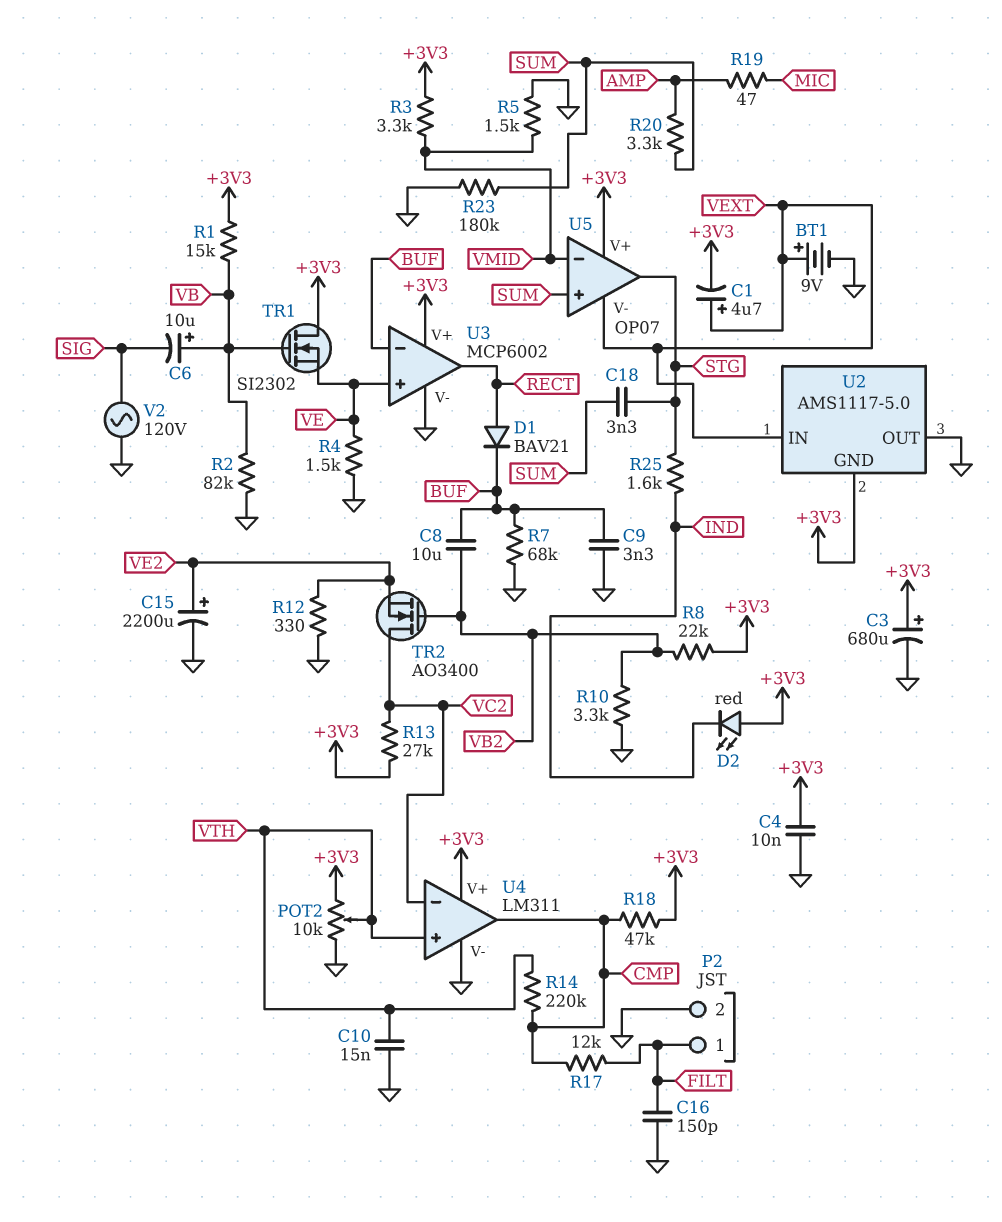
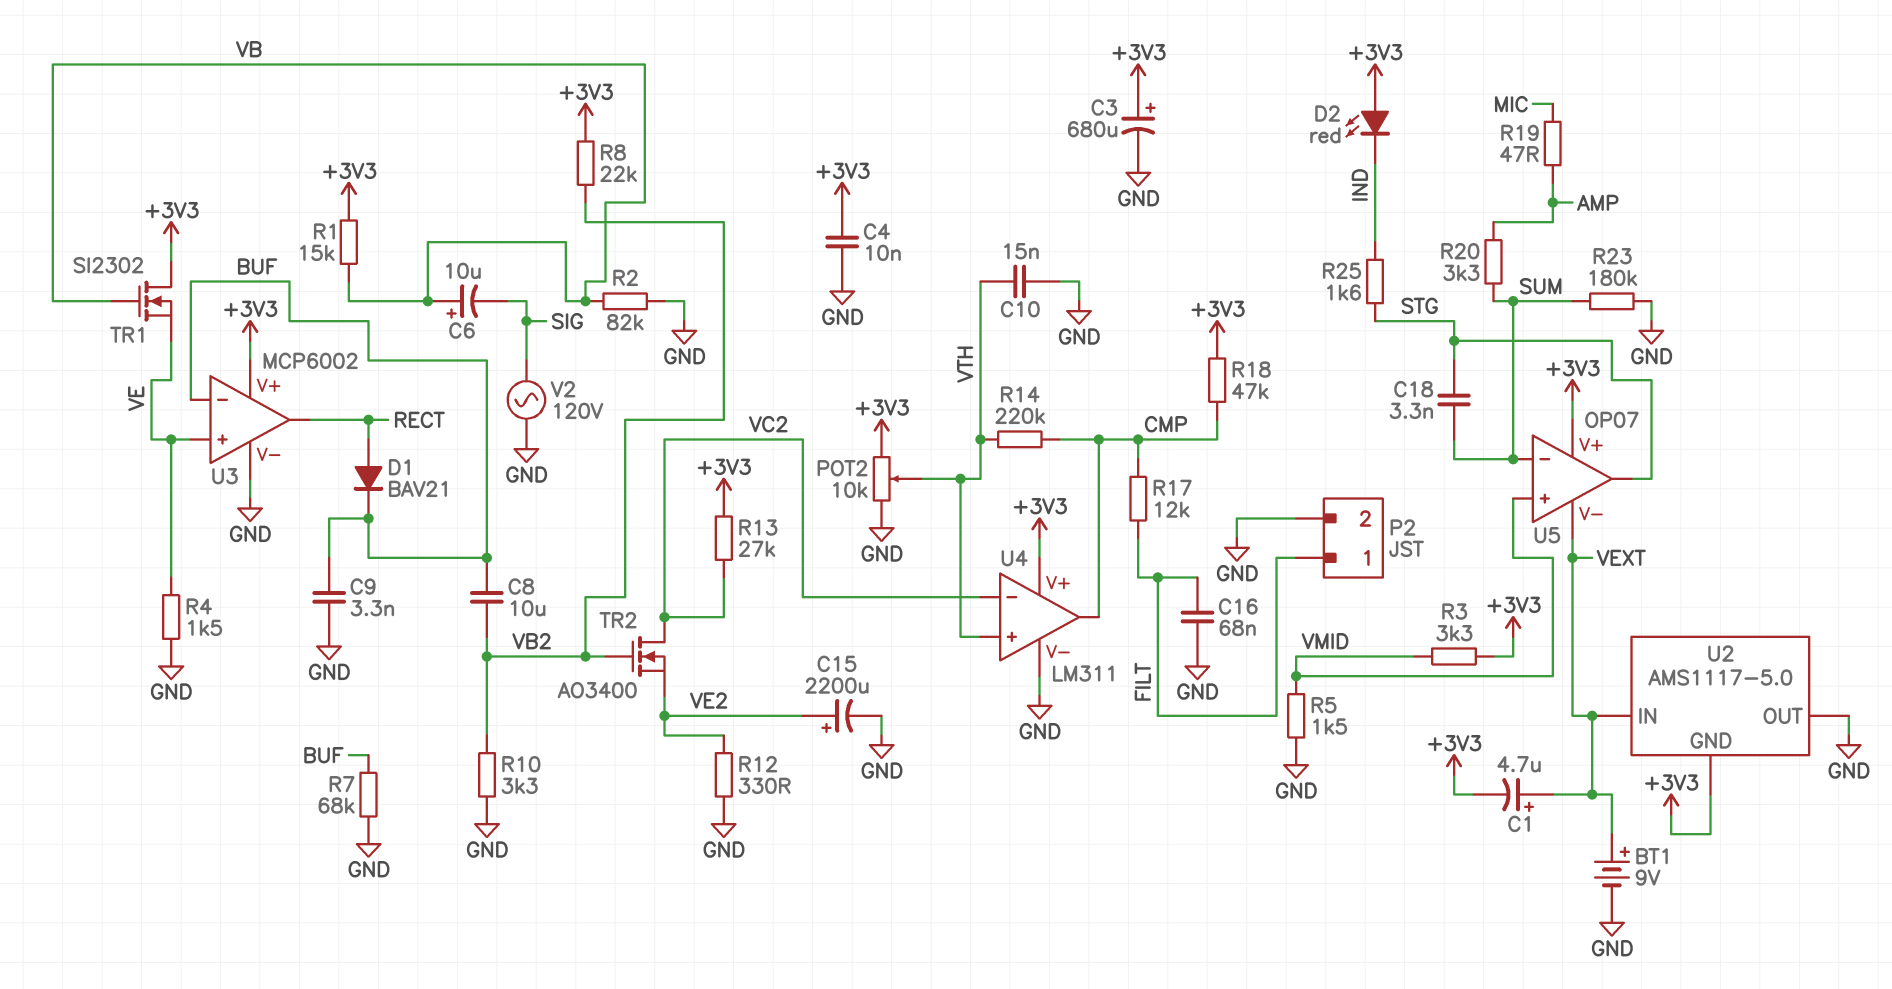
C16: 150pF (FILT, GND) -> 68nF (FILT, GND)
U5 pin in+: SUM -> VMID
U5 pin in-: VMID -> SUM

